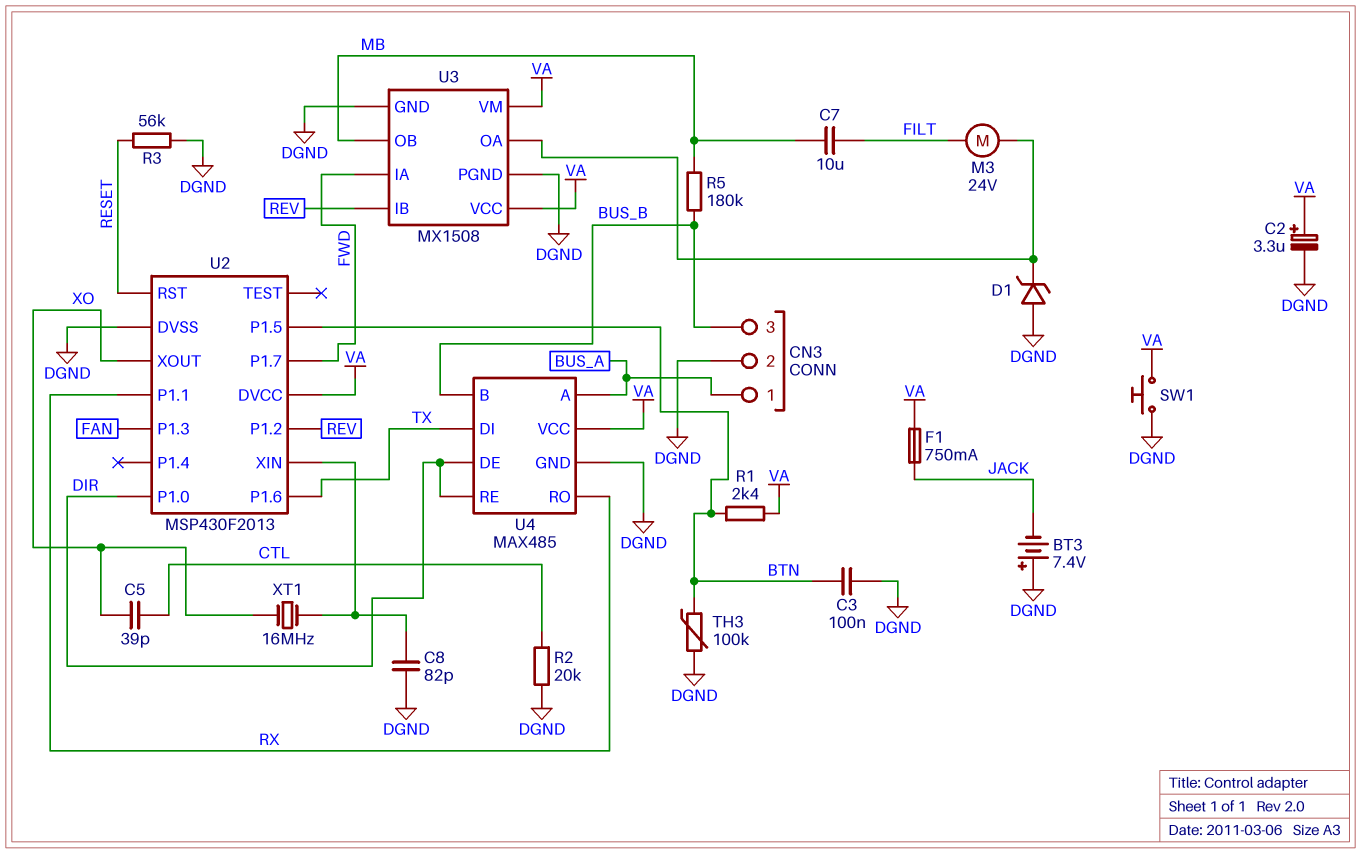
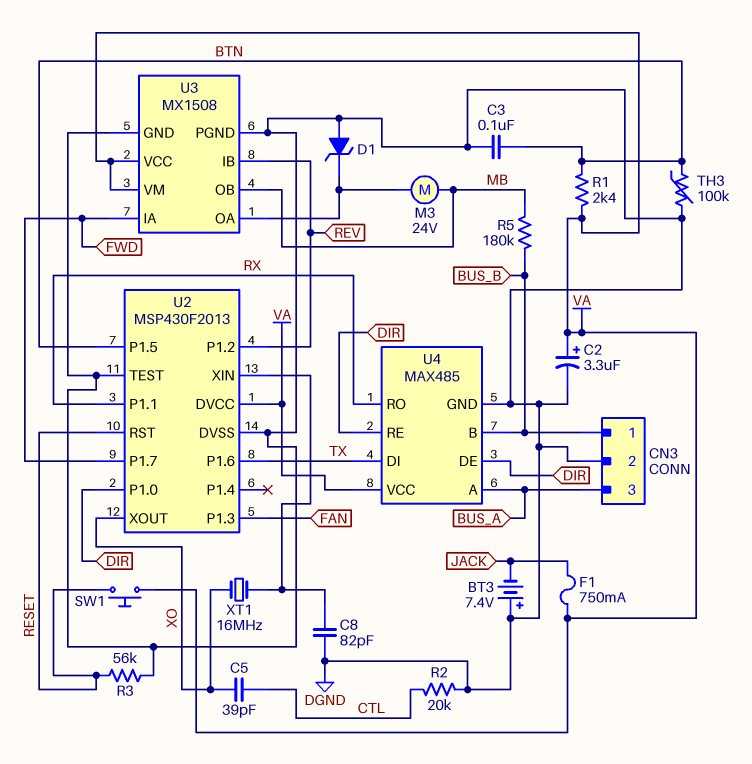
C7: 10uF (FILT, MB) -> none
CN3 pin 1: BUS_A -> BUS_B
CN3 pin 3: BUS_B -> BUS_A
M3: motor 24V (FILT, U3/OA) -> motor 24V (MB, U3/OA)
SW1: button (DGND, VA) -> button (RESET, VA)
U2 pin TEST: none -> DGND

